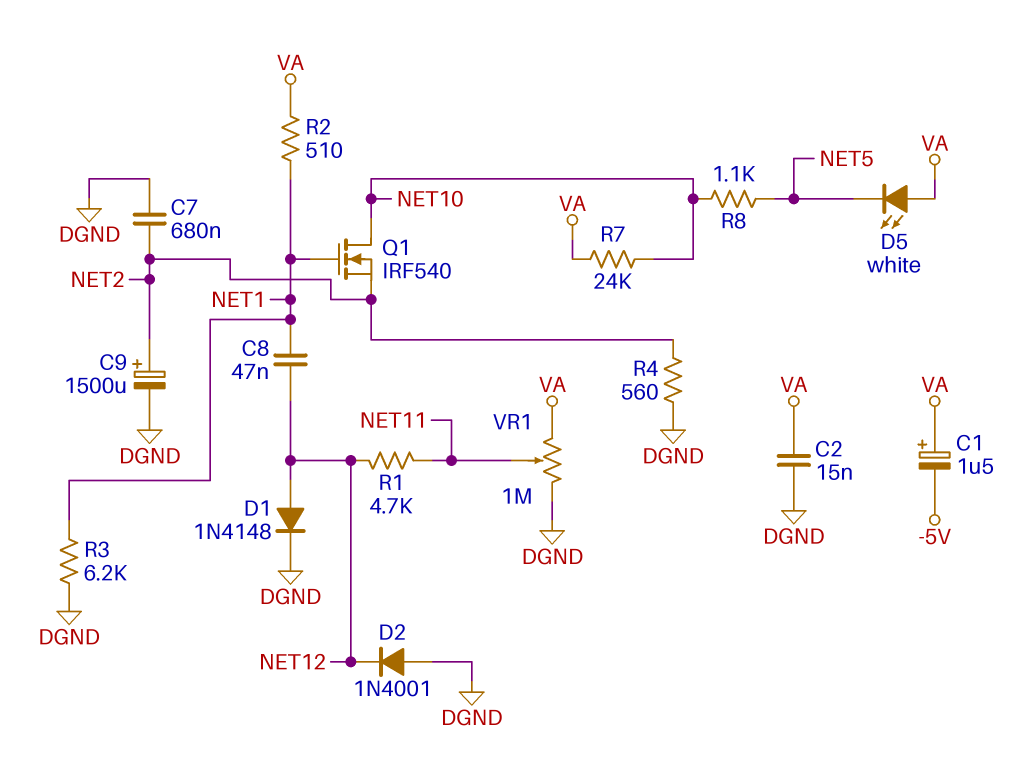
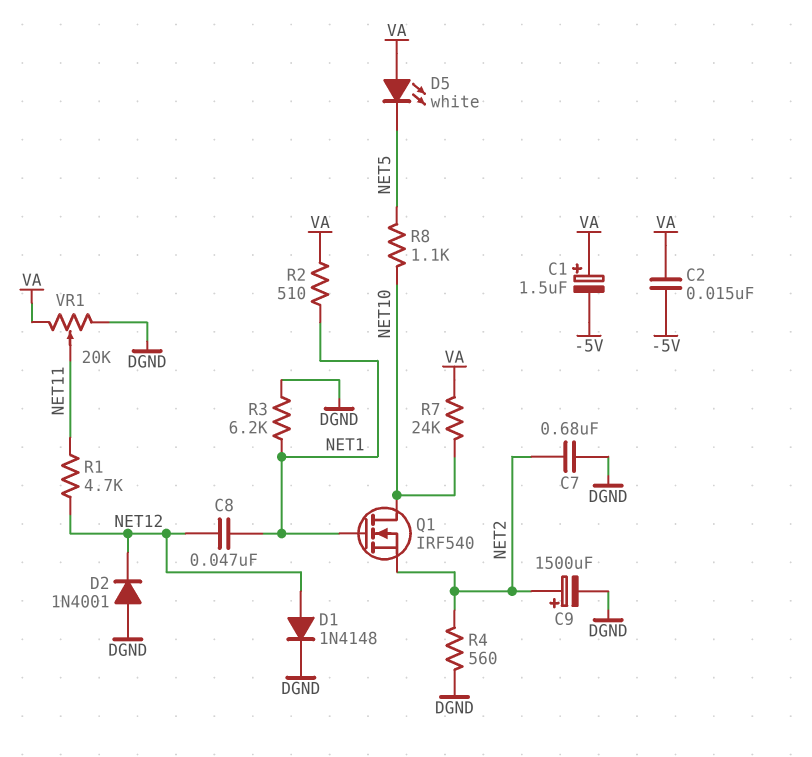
C2: 15nF (DGND, VA) -> 15nF (-5V, VA)
VR1: 1M (DGND, VA, wiper NET11) -> 20k (DGND, VA, wiper NET11)

